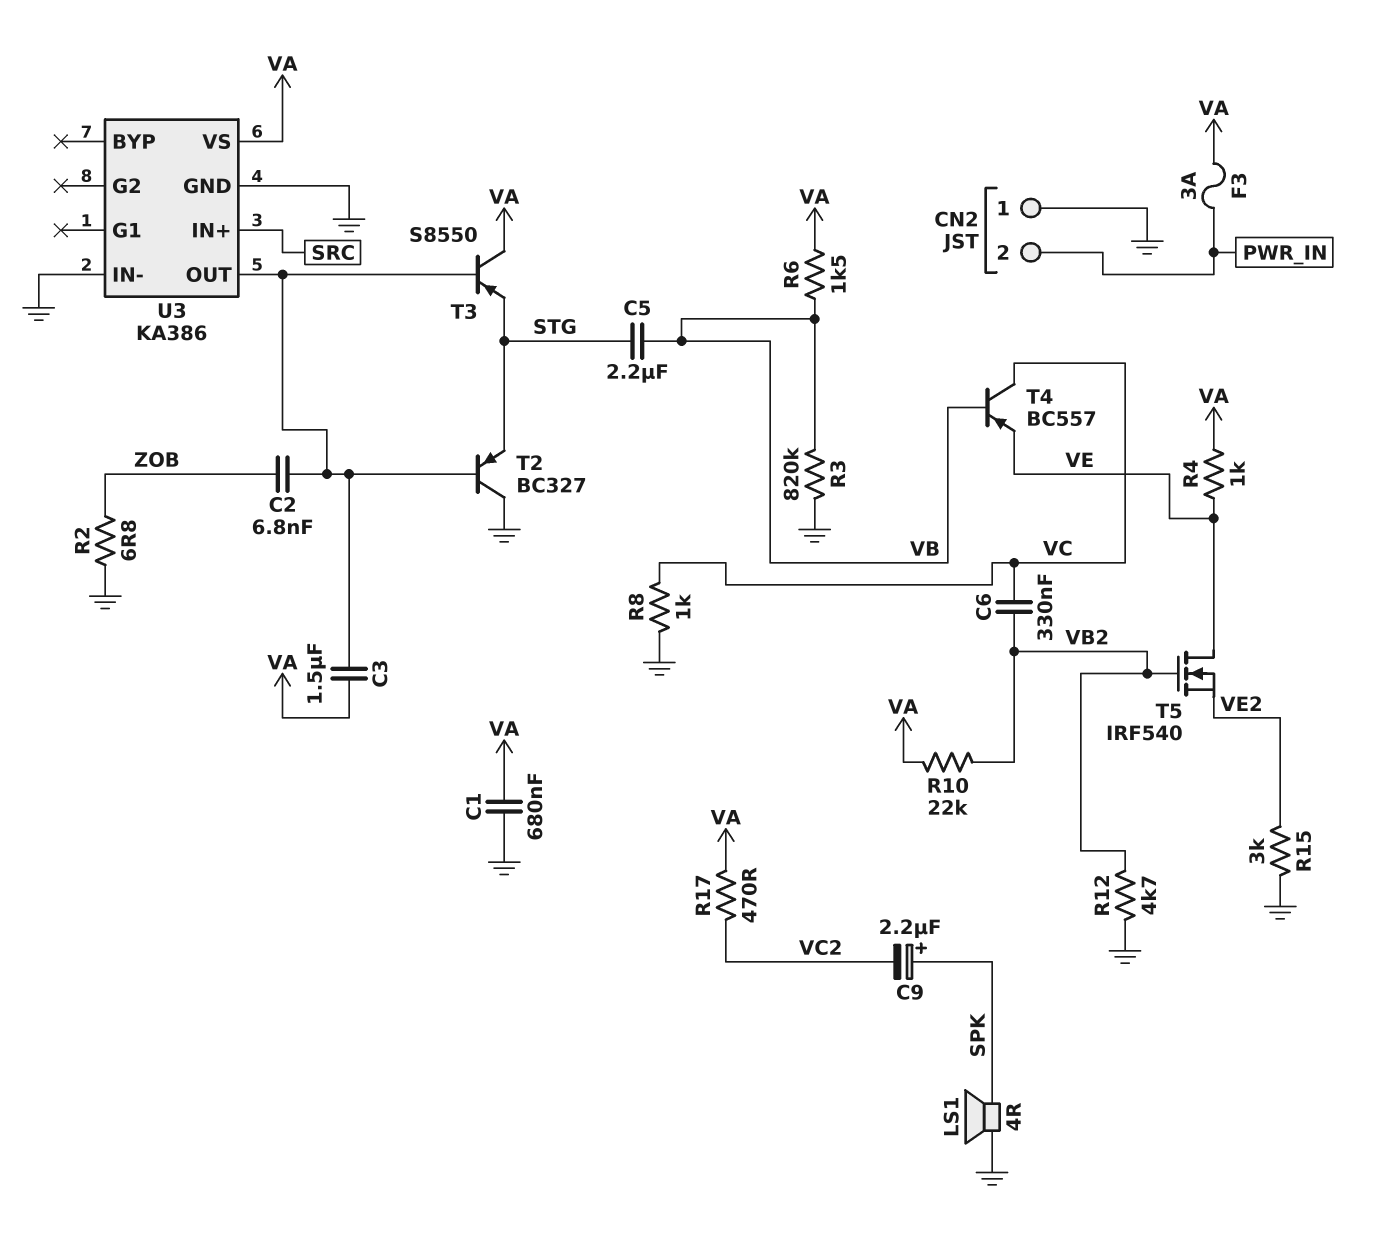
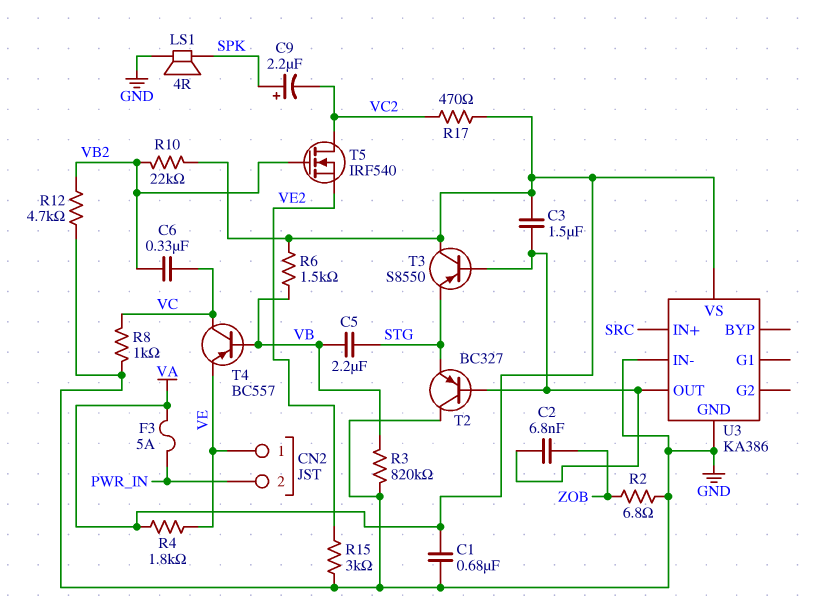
CN2 pin 1: GND -> VE
F3: 3A (PWR_IN, VA) -> 5A (PWR_IN, VA)
R4: 1k (VA, VE) -> 1.8k (VA, VE)
T5: NMOS IRF540 (G VB2, D VE, S VE2) -> NMOS IRF540 (G VB2, D VC2, S VE2)

